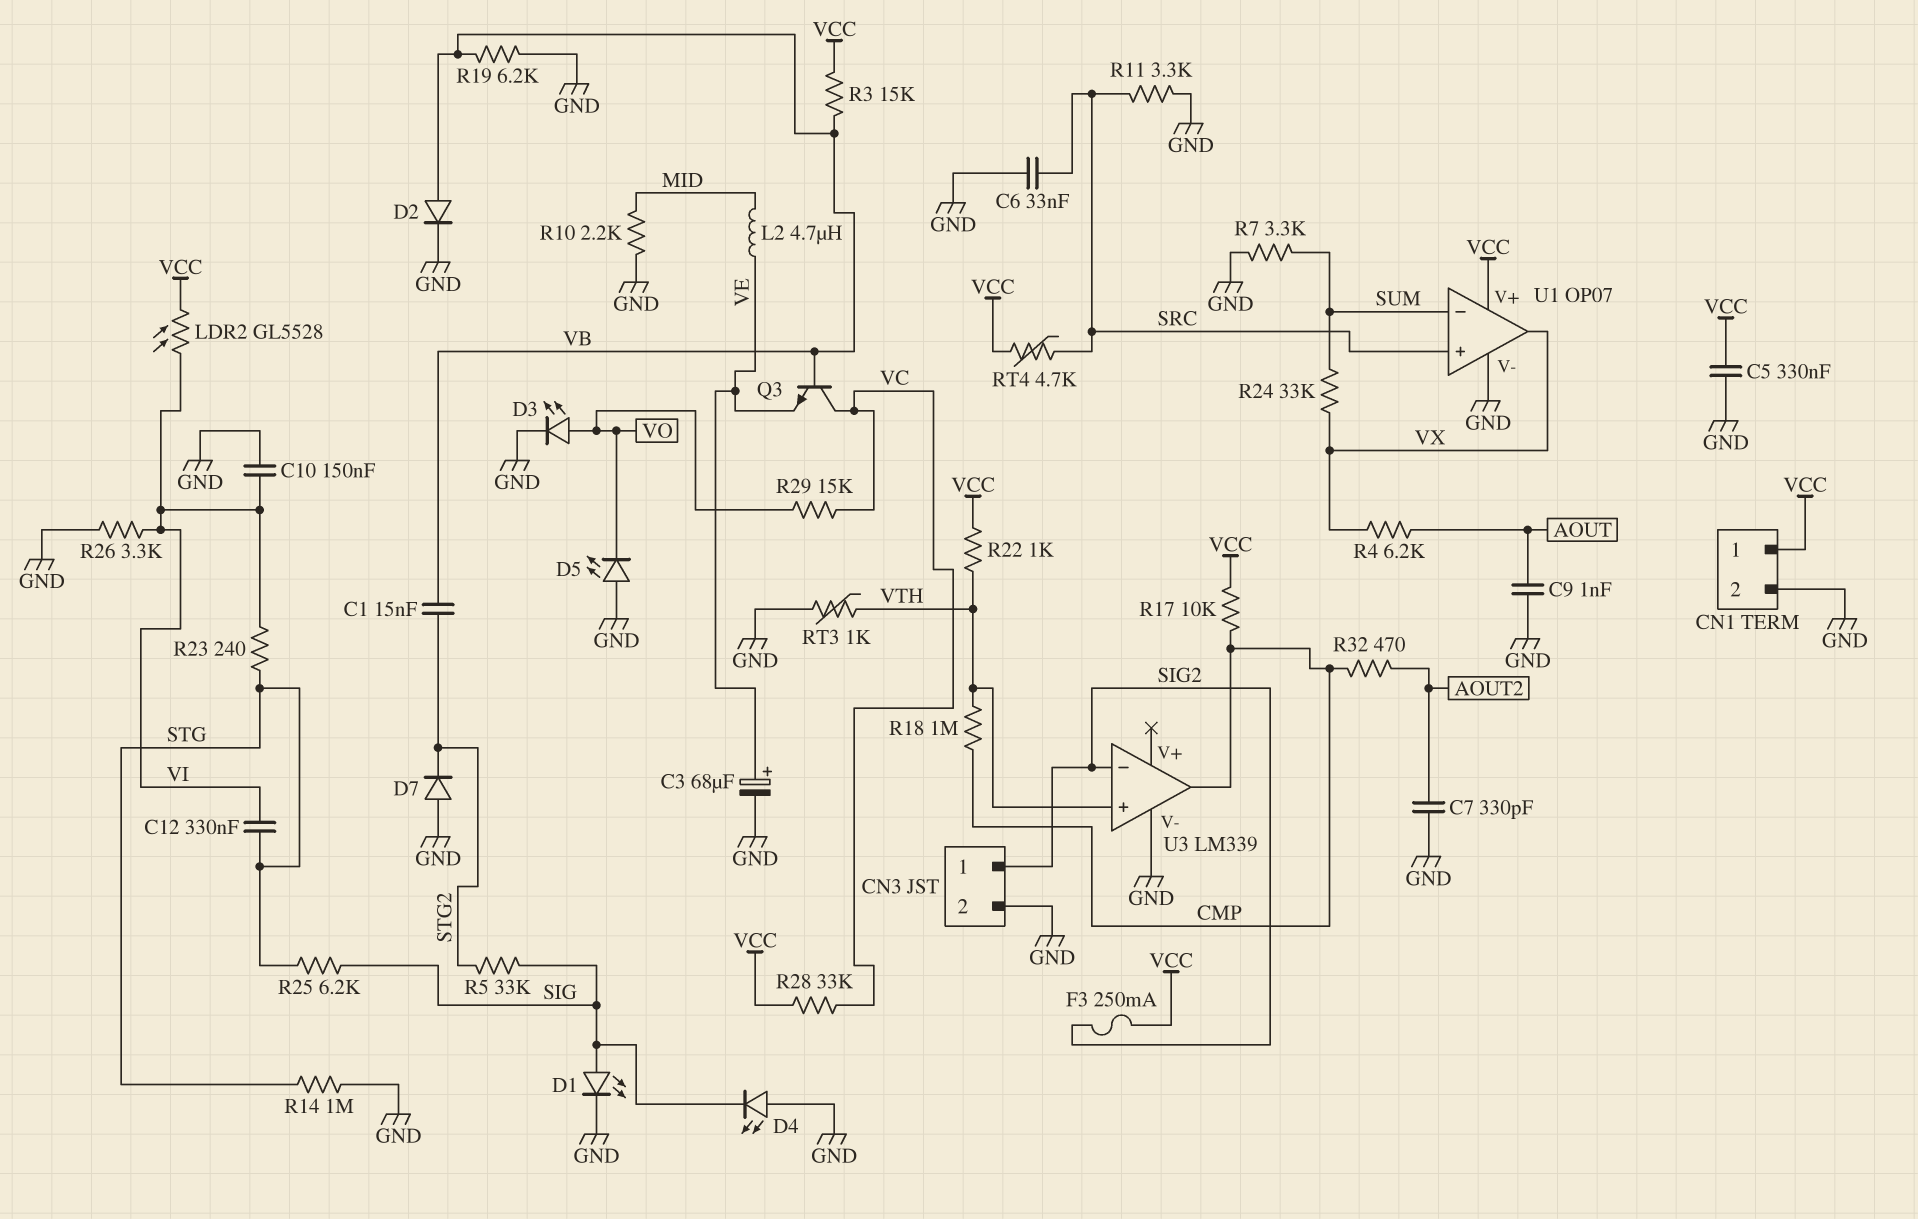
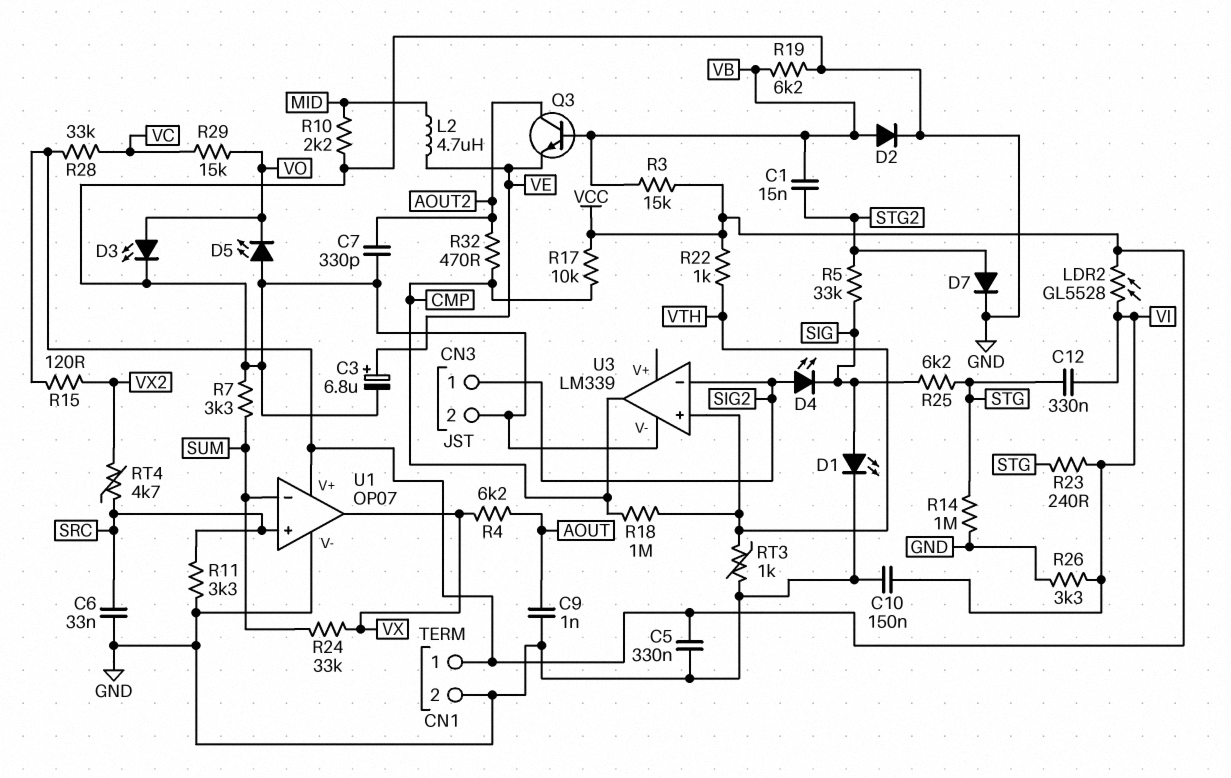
C3: 68uF (plus VE, minus GND) -> 6.8uF (plus VE, minus GND)
D4: LED (A GND, K SIG) -> LED (A SIG2, K SIG)
D7: diode (A GND, K STG2) -> diode (A STG2, K GND)
F3: 250mA (SIG2, VCC) -> none
Q3: NPN (B VB, C VC, E VE) -> NPN (B VB, C AOUT2, E VE)
R15: none -> 120 (VCC, VX2)
RT4: 4.7k (SRC, VCC) -> 4.7k (SRC, VX2)

